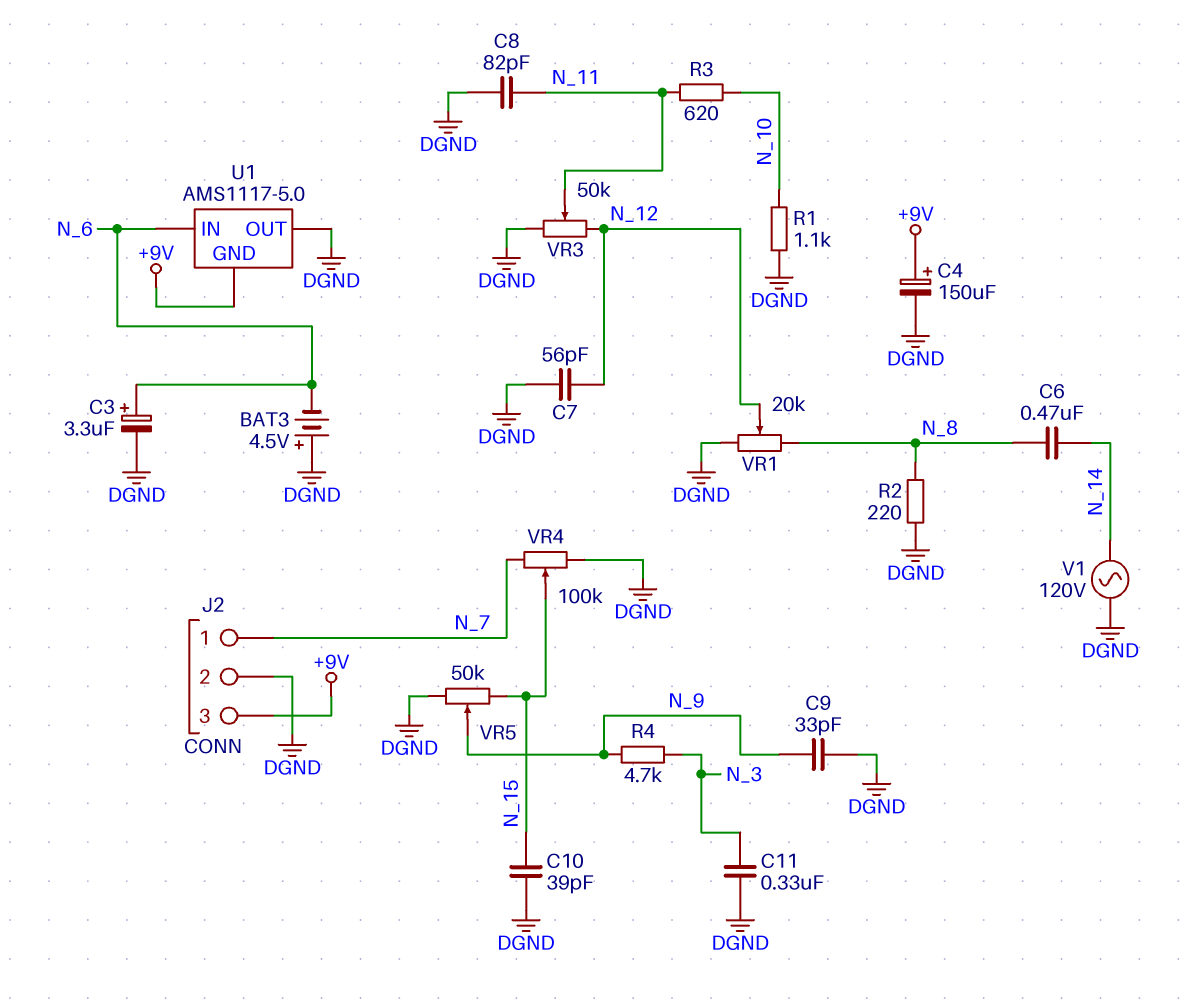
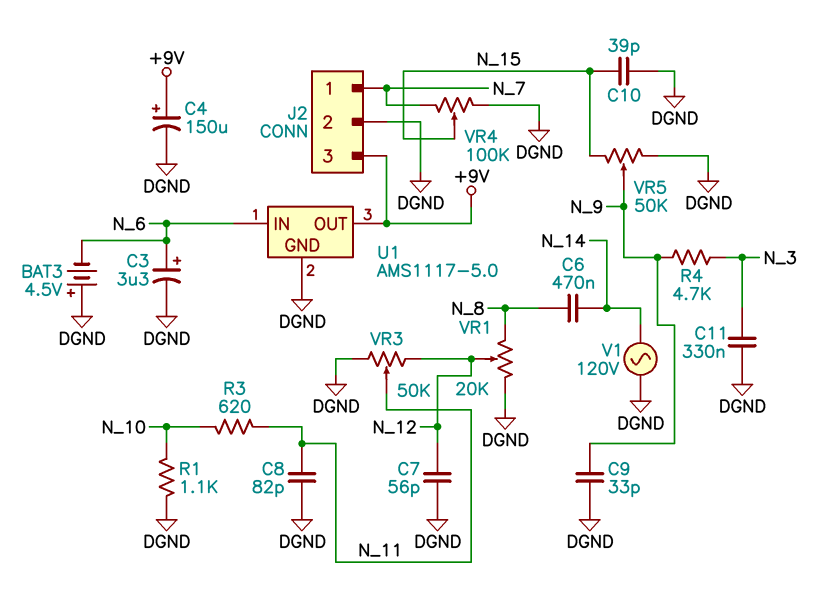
R2: 220 (DGND, N_8) -> none
U1 pin GND: +9V -> DGND
U1 pin OUT: DGND -> +9V

